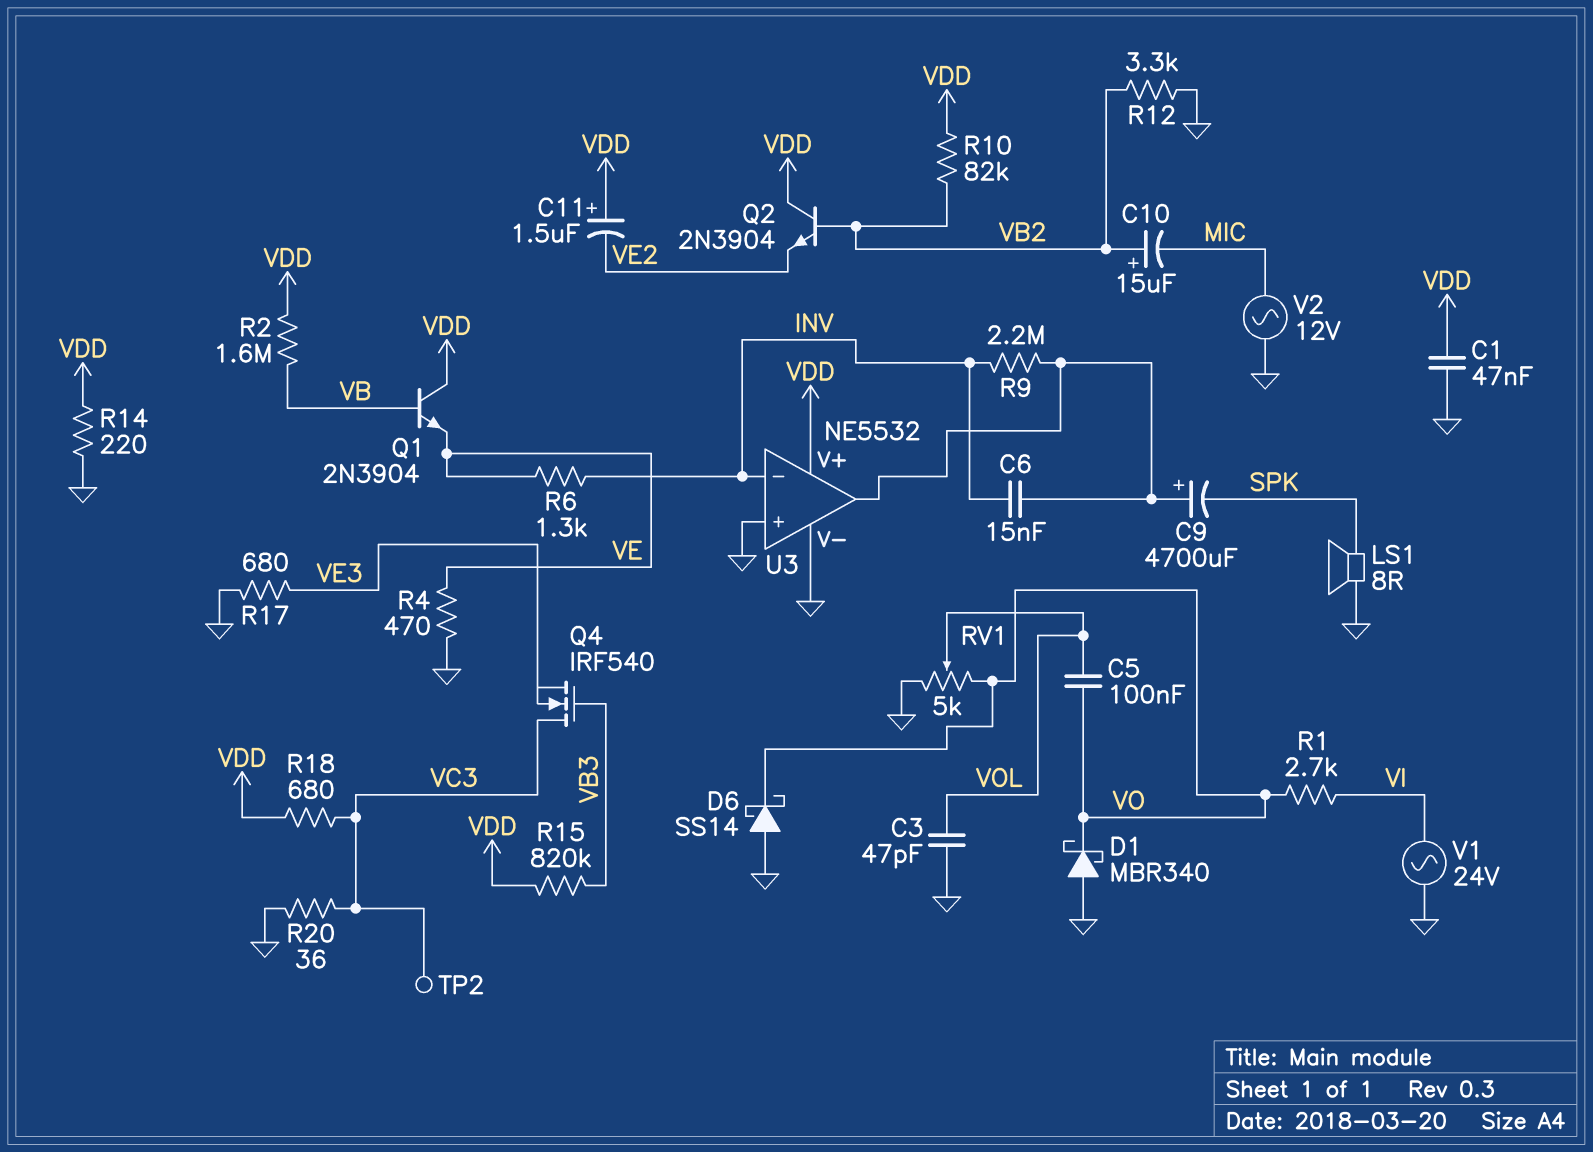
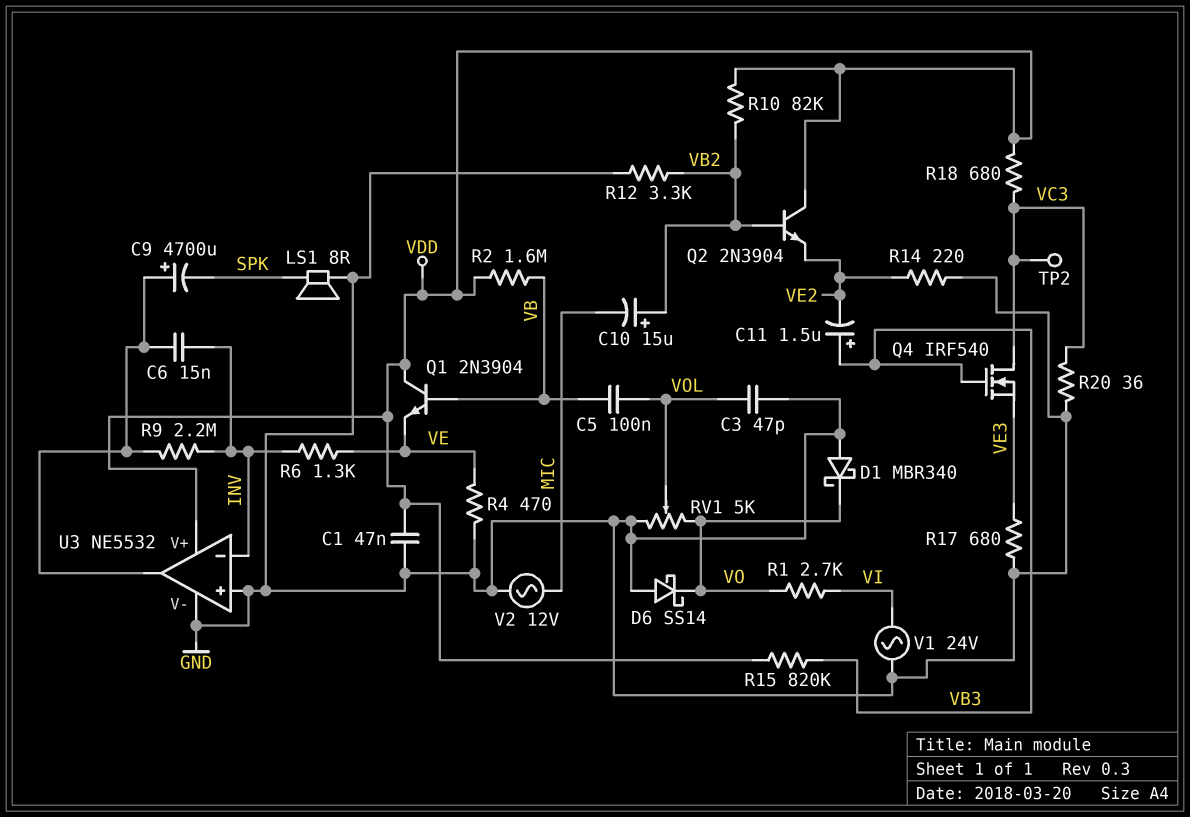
C5: 100nF (VO, VOL) -> 100nF (VB, VOL)
C11: 1.5uF (plus VDD, minus VE2) -> 1.5uF (plus VB3, minus VE2)
R14: 220 (GND, VDD) -> 220 (GND, VE2)

